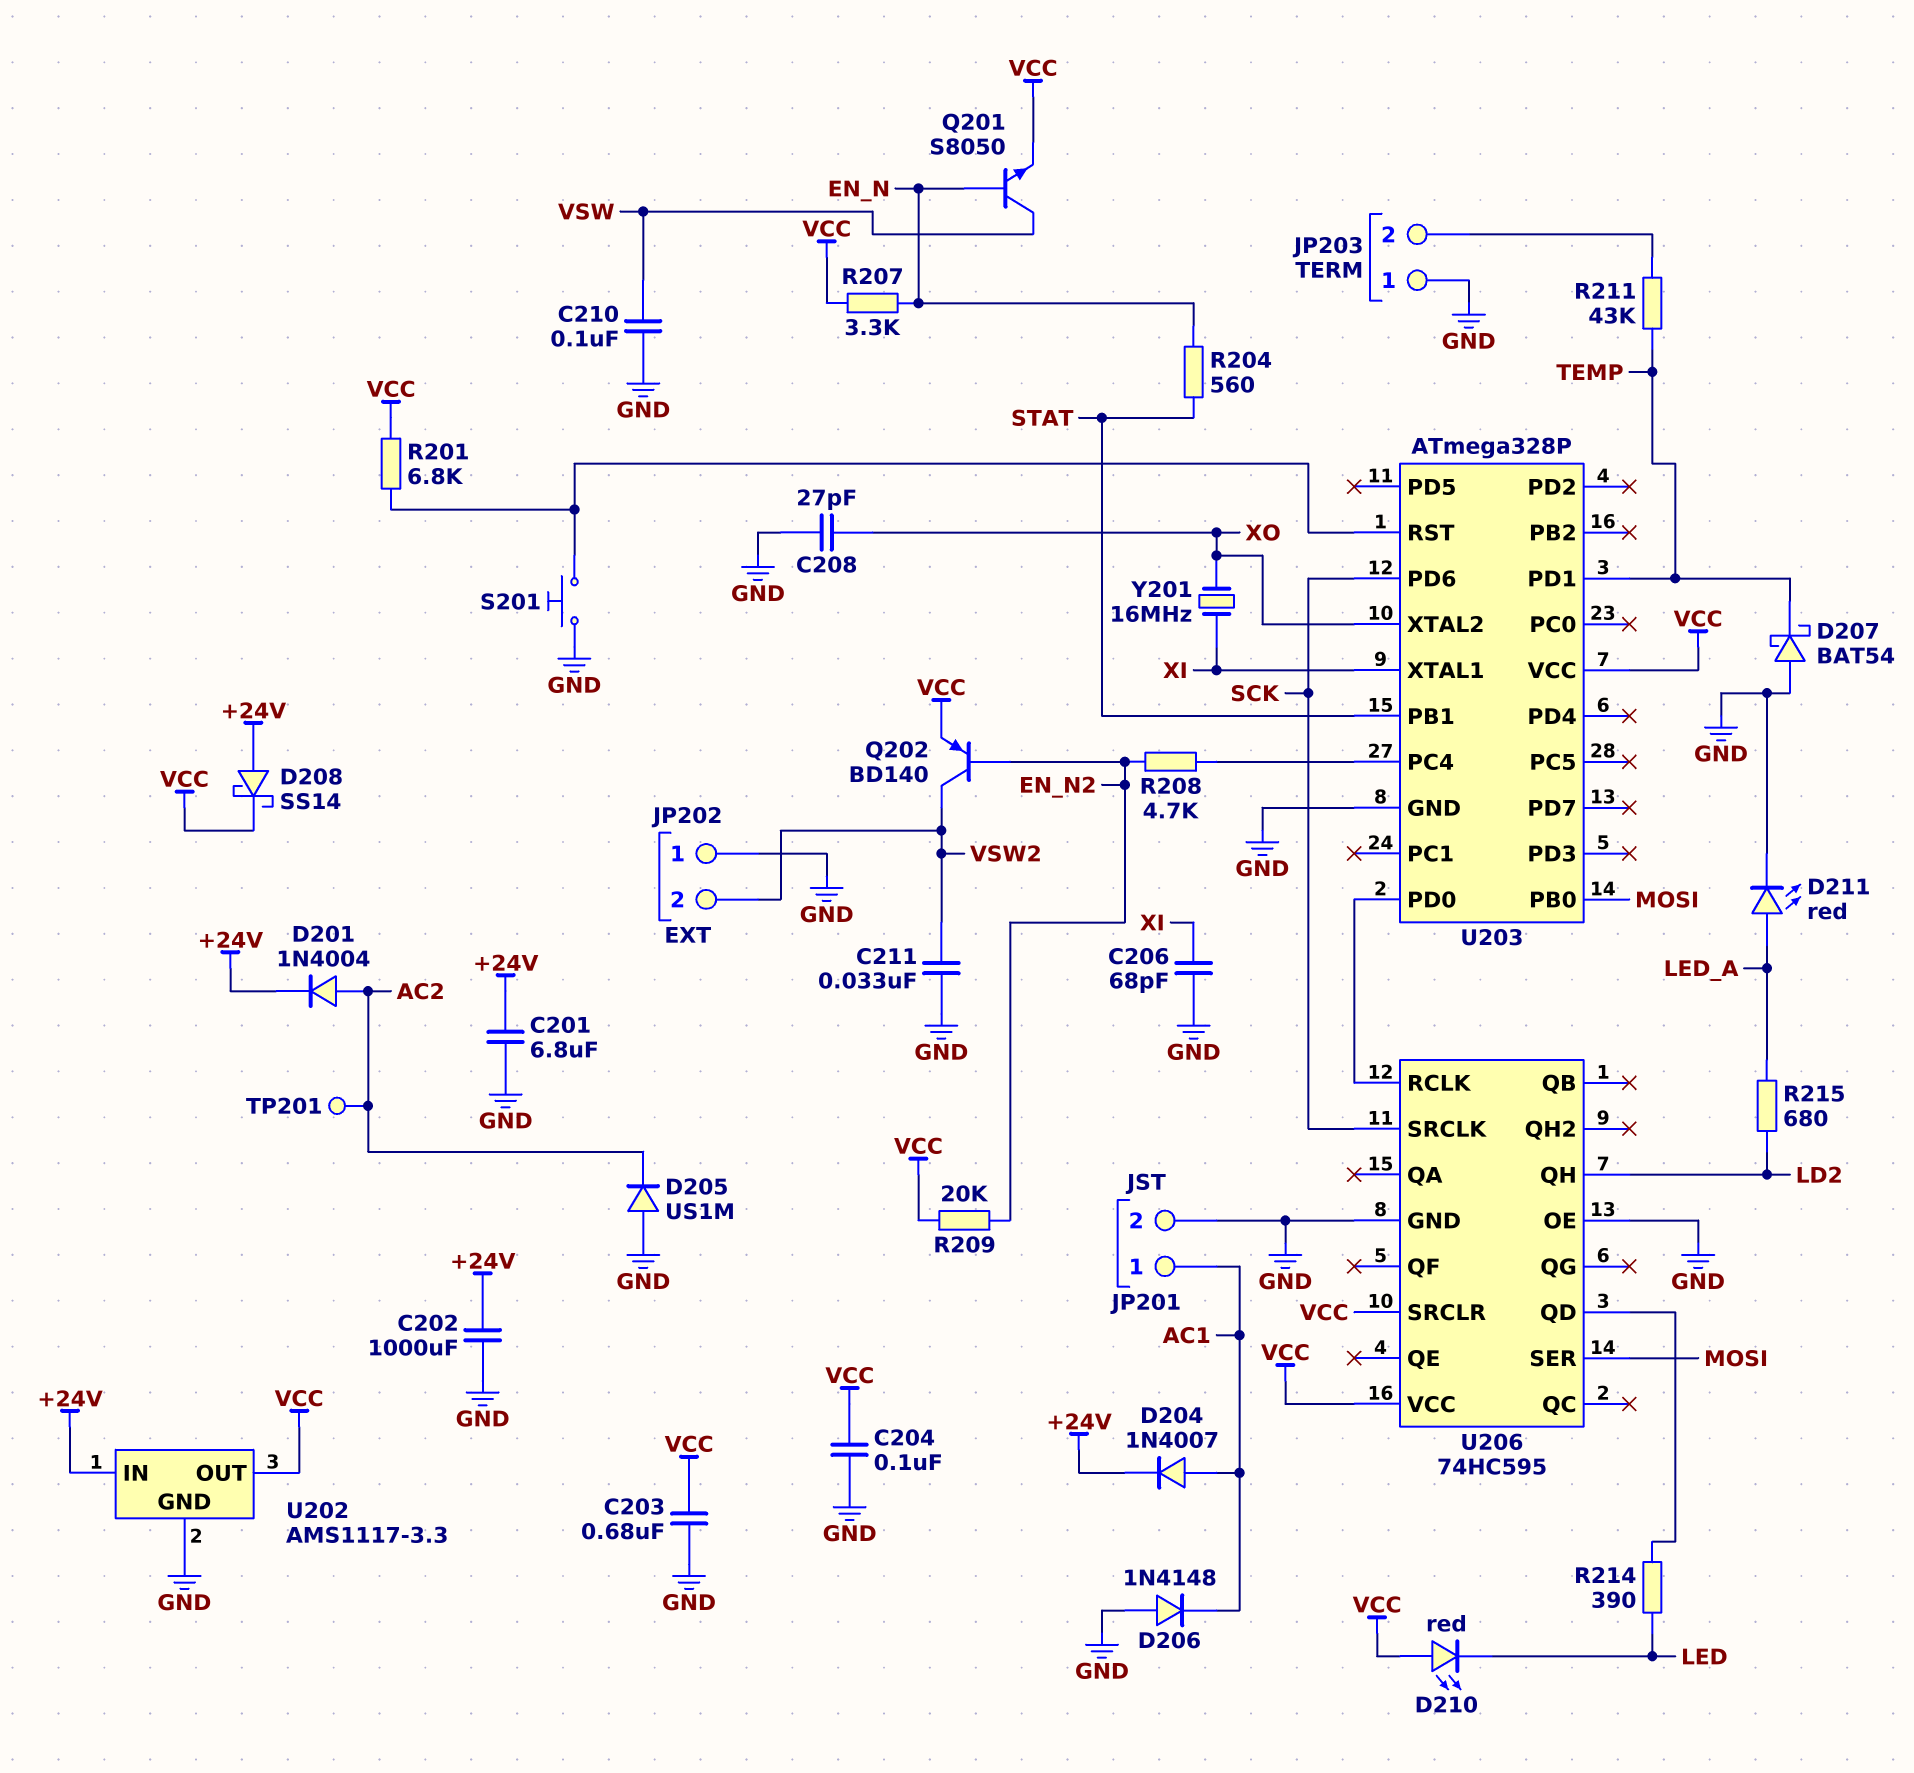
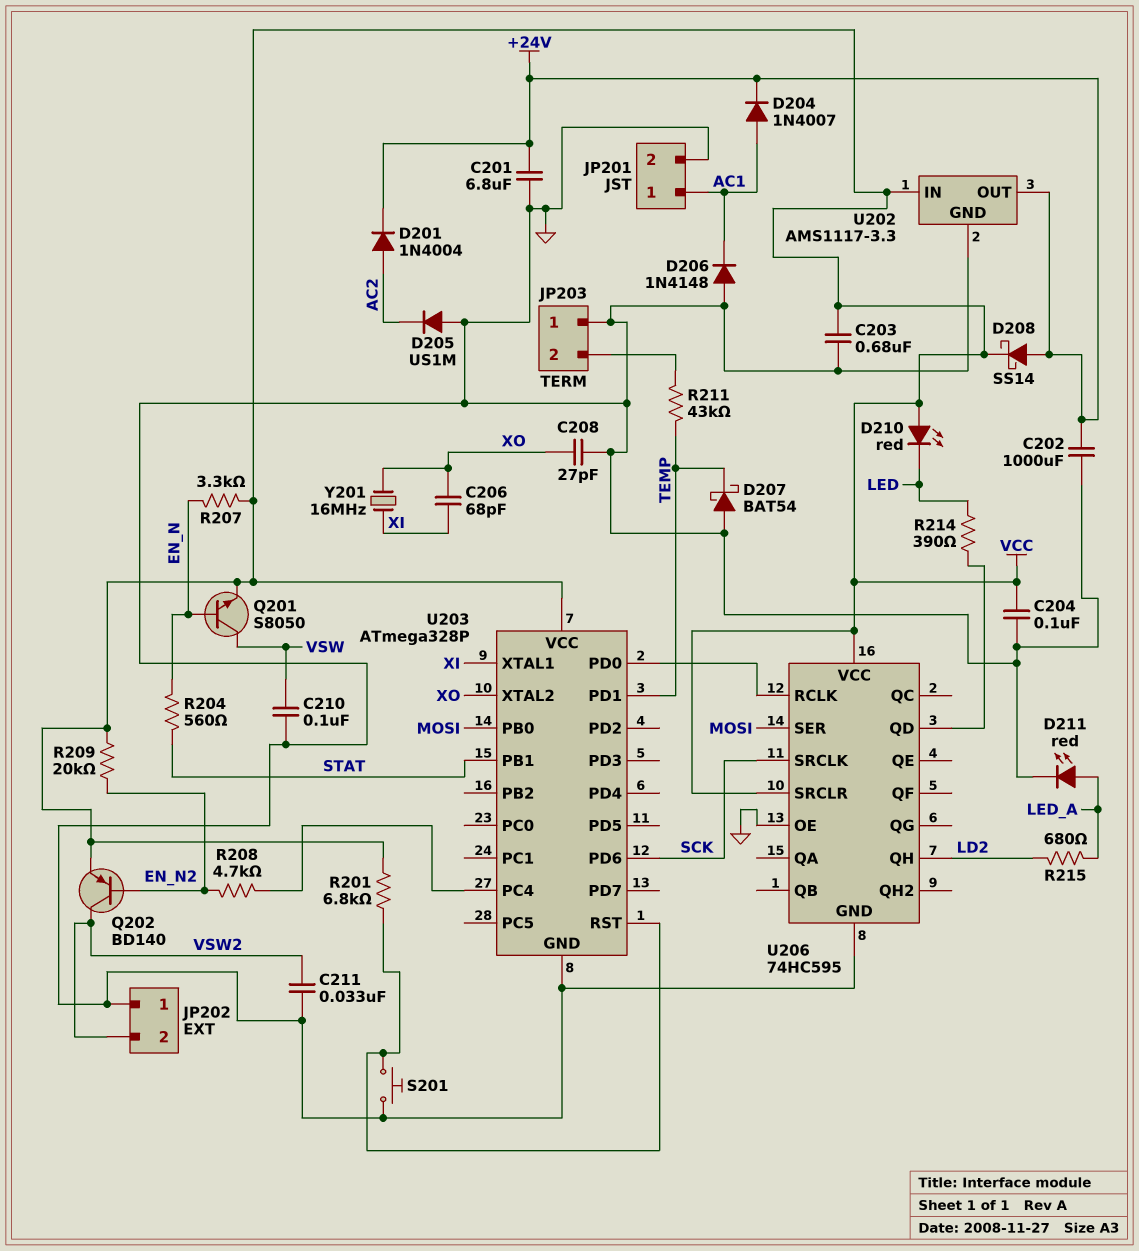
C206: 68pF (GND, XI) -> 68pF (XI, XO)
TP201: test point (AC2) -> none
U202 pin IN: +24V -> VCC
U202 pin OUT: VCC -> +24V

